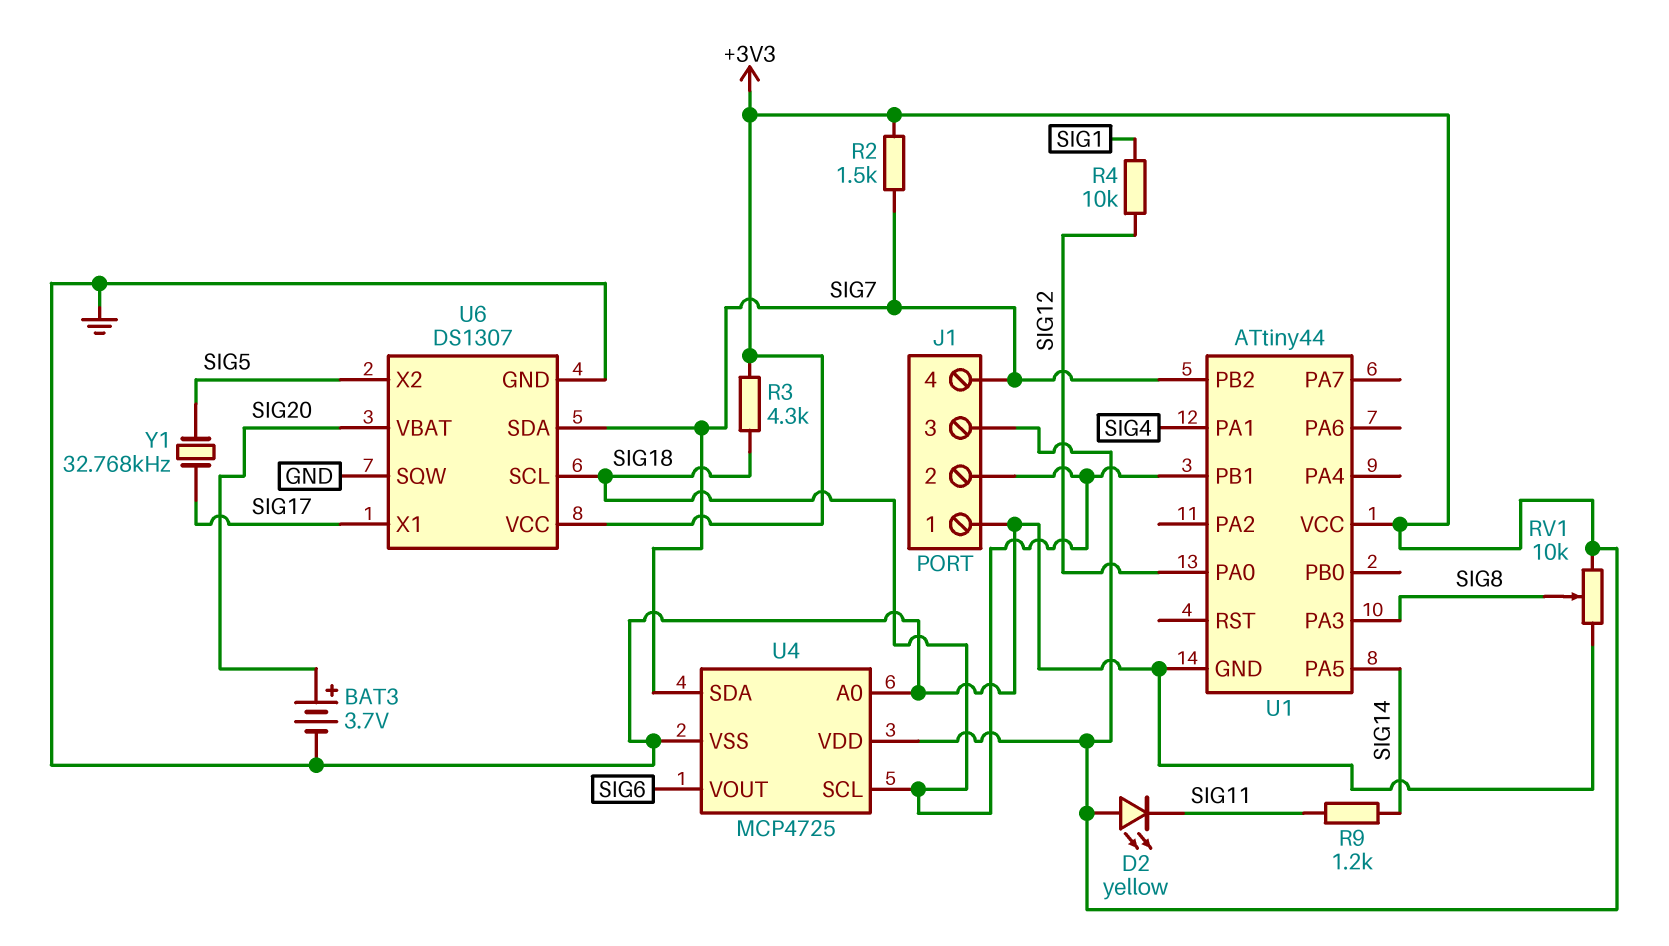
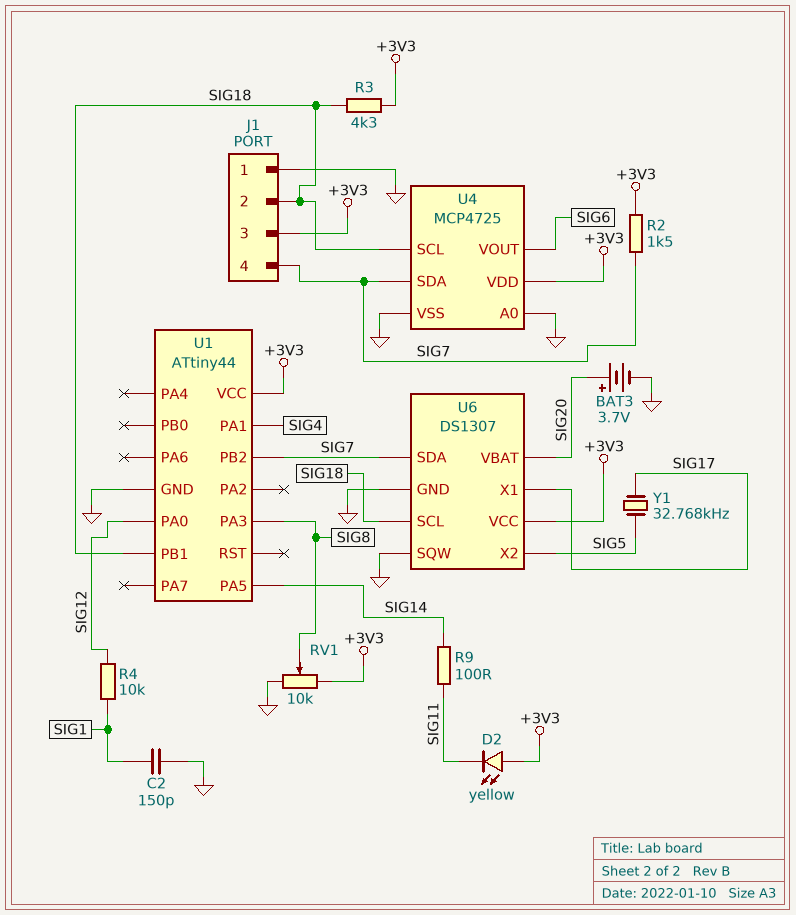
C2: none -> 150pF (GND, SIG1)
R9: 1.2k (SIG11, SIG14) -> 100 (SIG11, SIG14)

